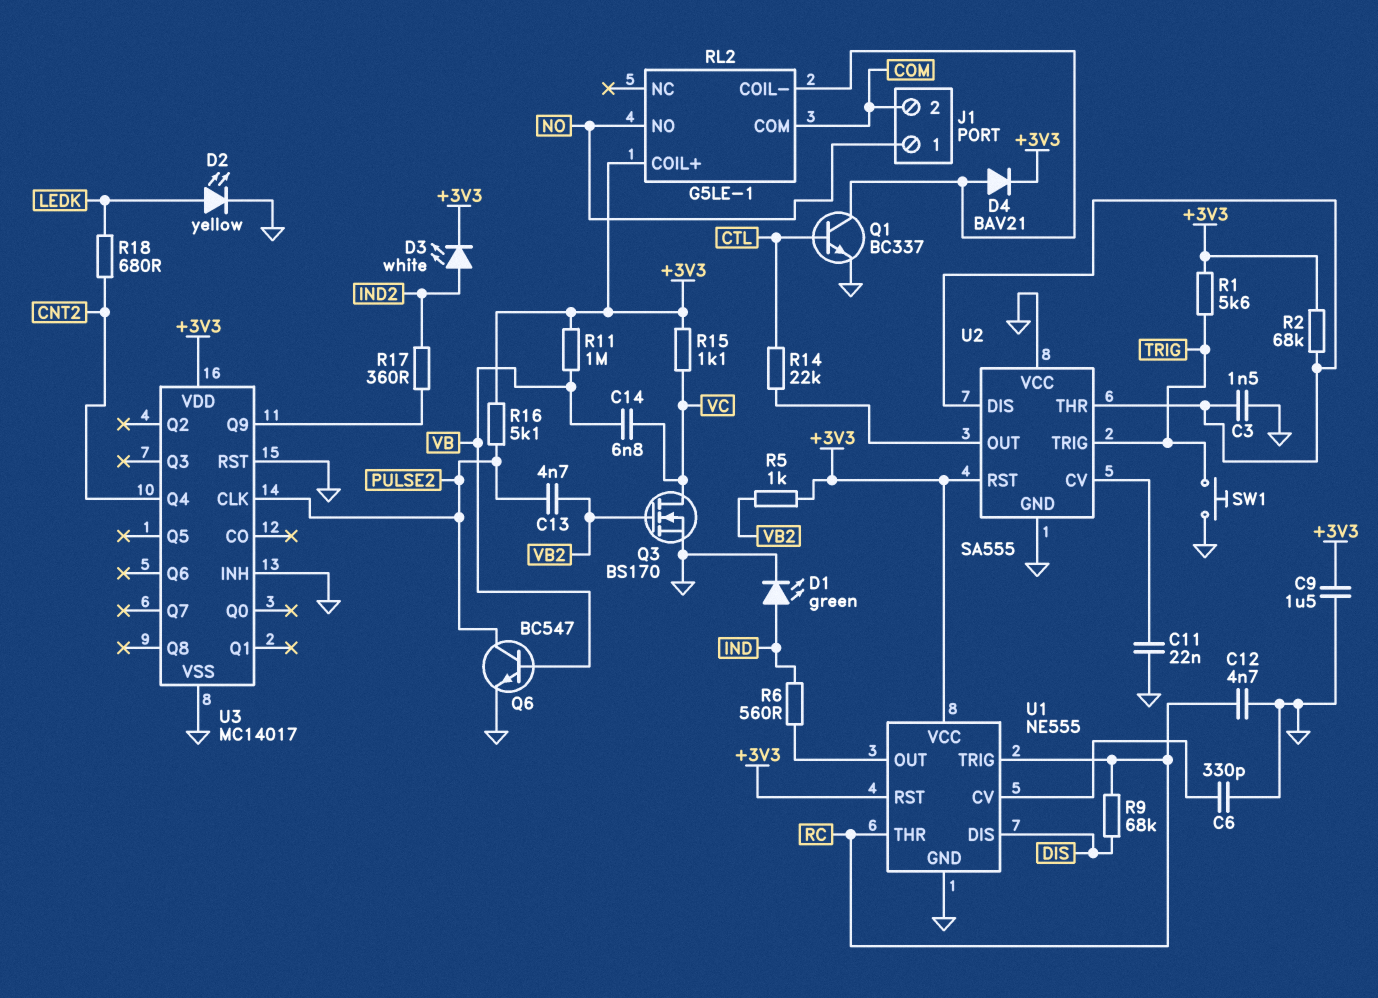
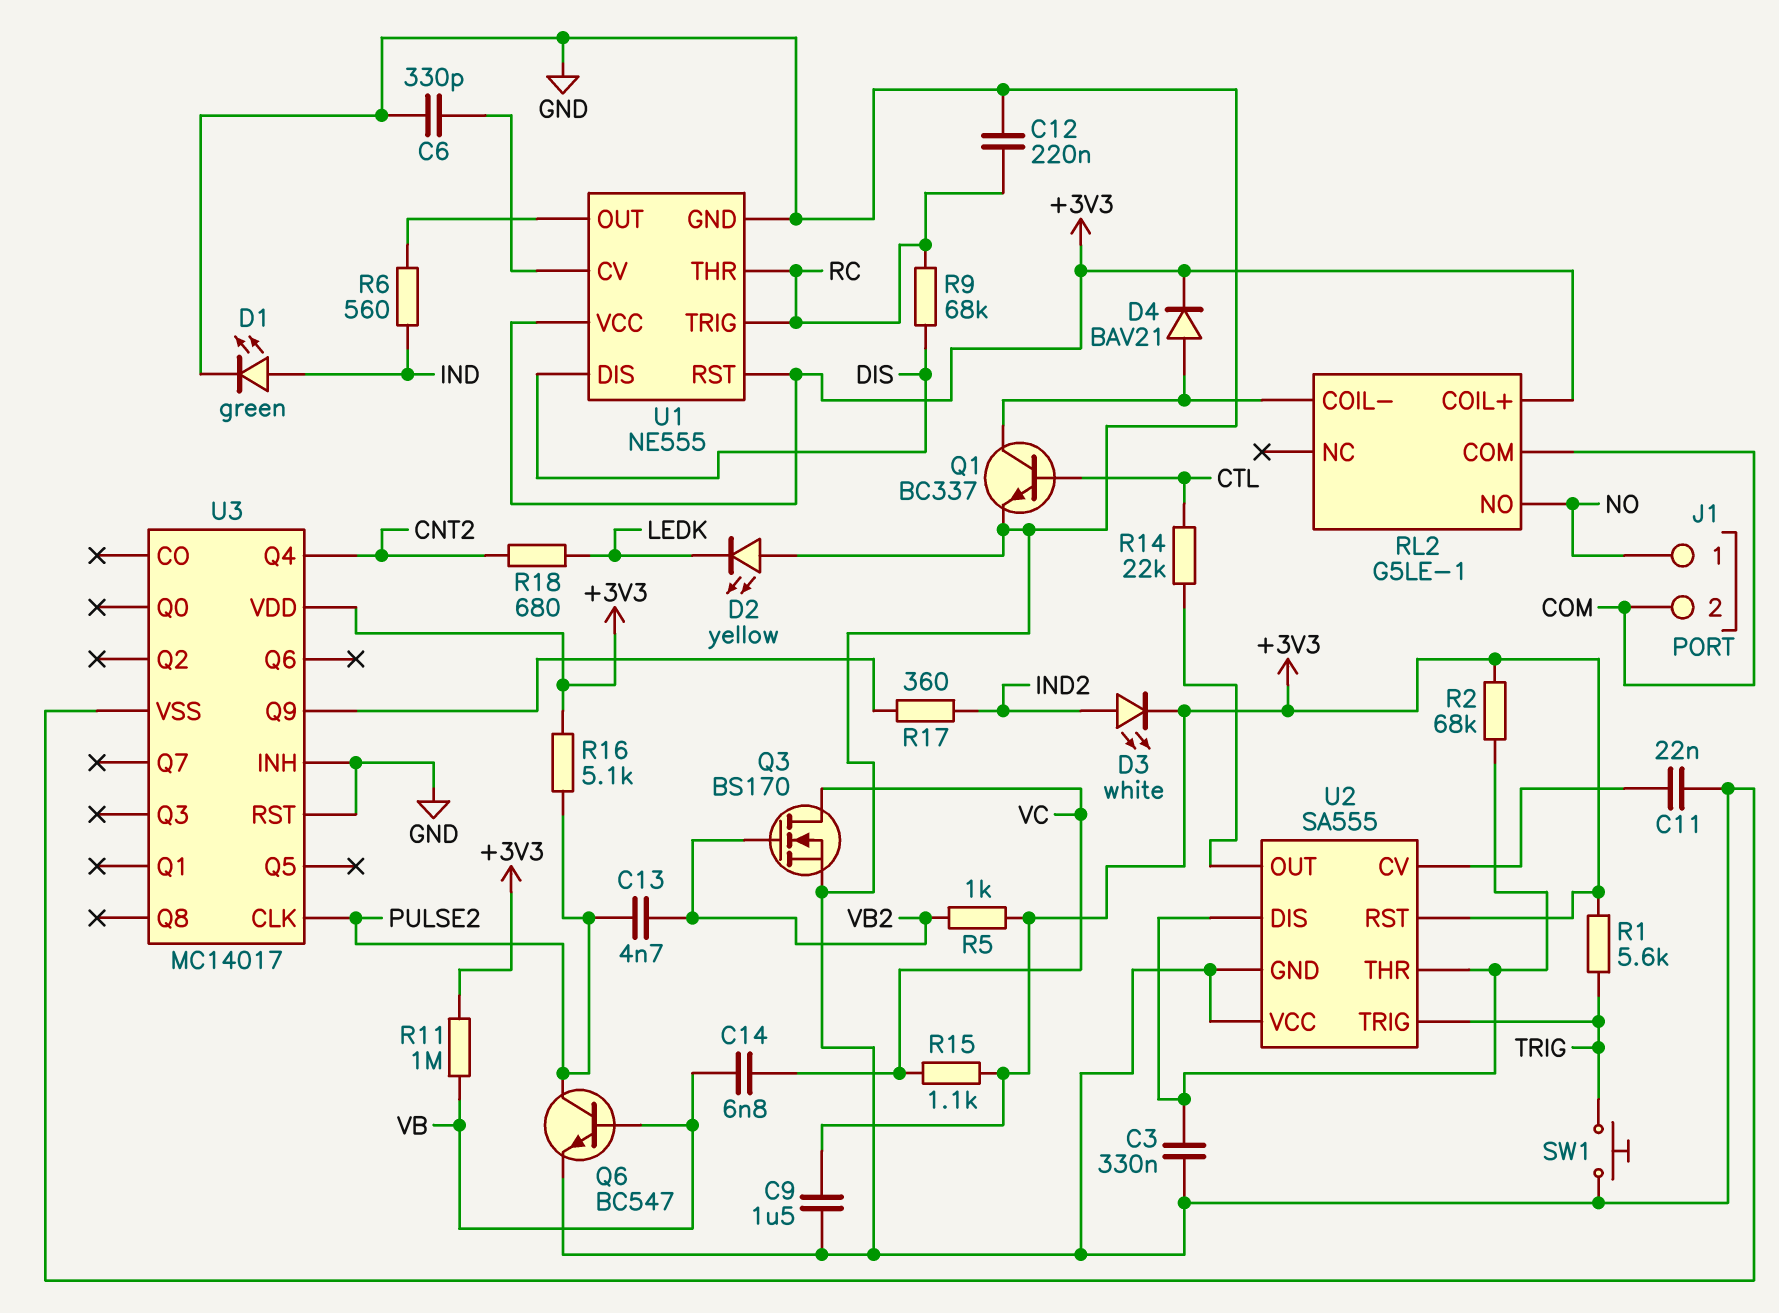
C3: 1.5nF (GND, U2/DIS) -> 330nF (GND, U2/DIS)
C12: 4.7nF (GND, RC) -> 220nF (GND, RC)
D2: LED yellow (A LEDK, K GND) -> LED yellow (A GND, K LEDK)

